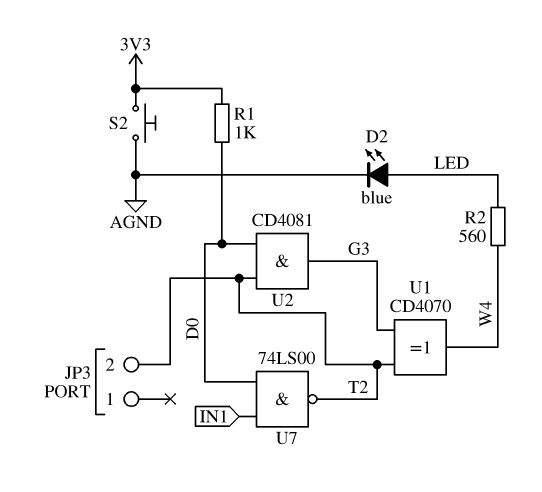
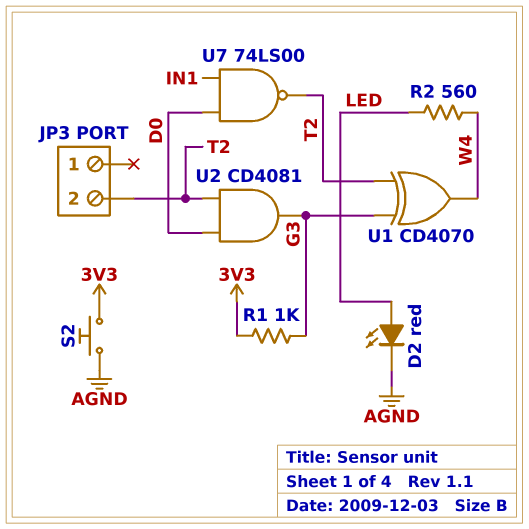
D2: LED blue (A LED, K AGND) -> LED red (A LED, K AGND)
R1: 1k (3V3, D0) -> 1k (3V3, G3)

